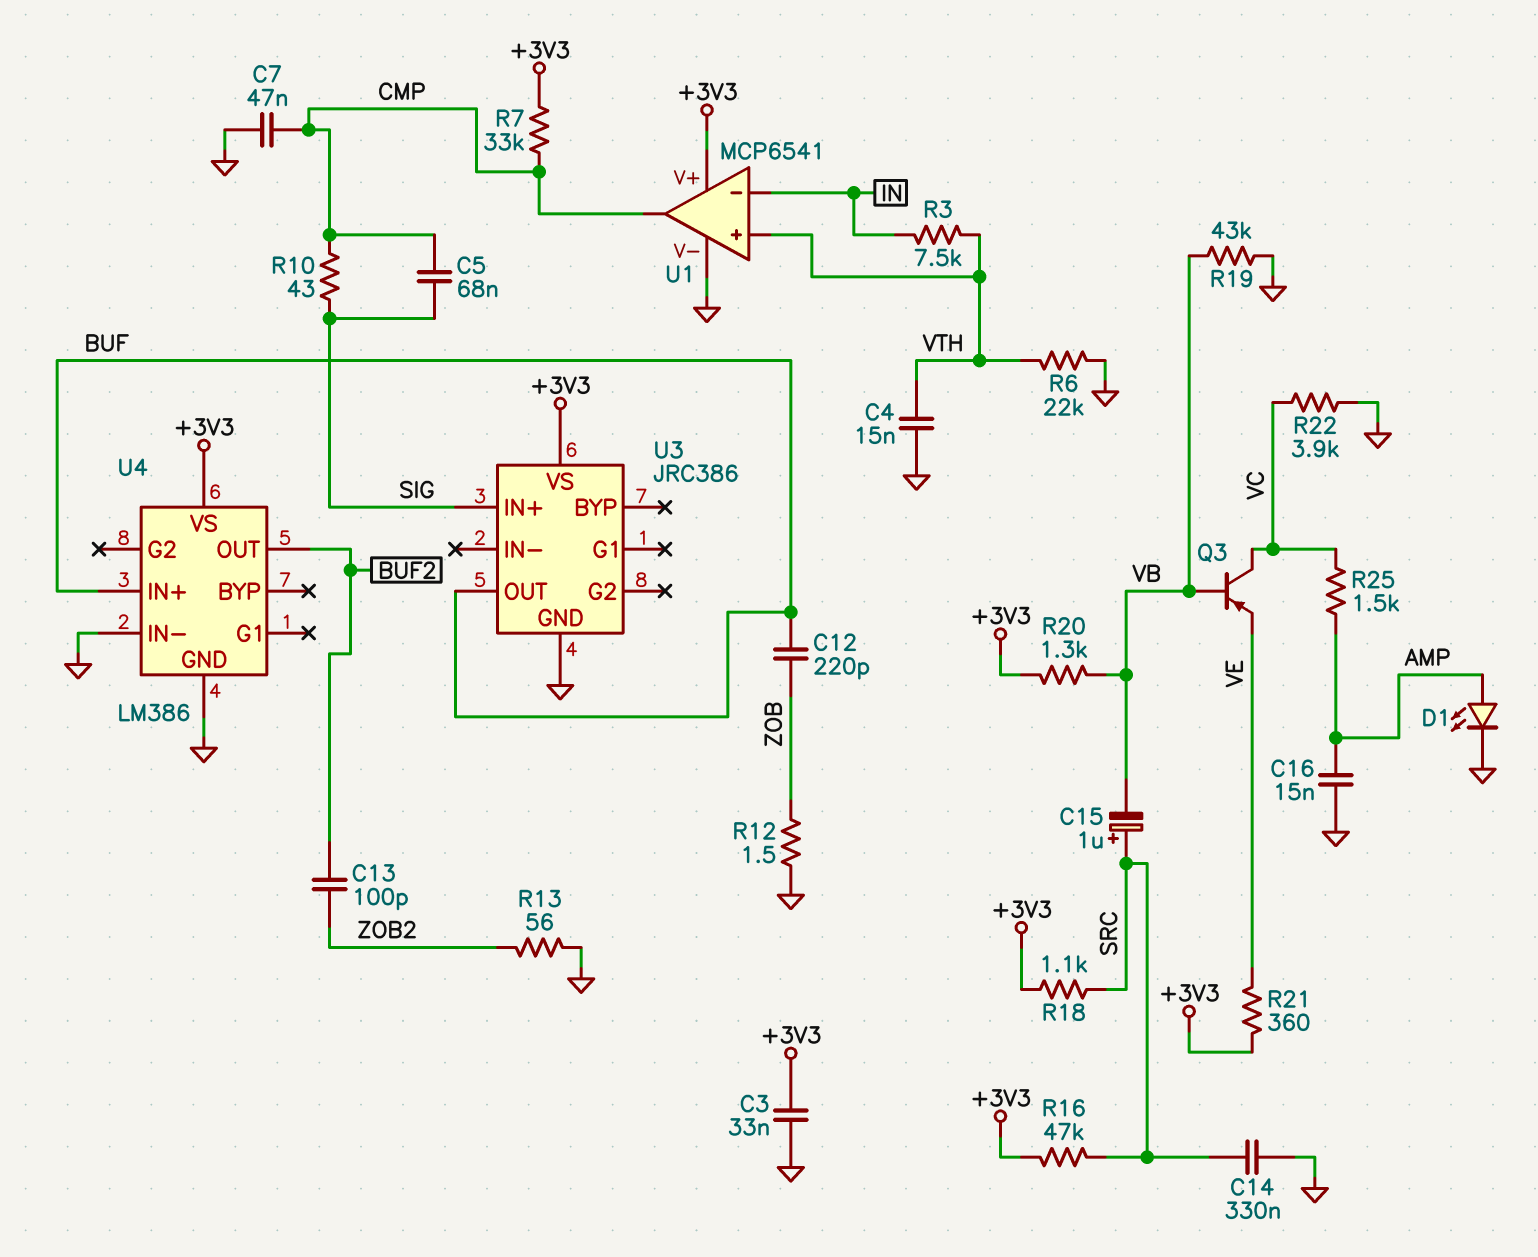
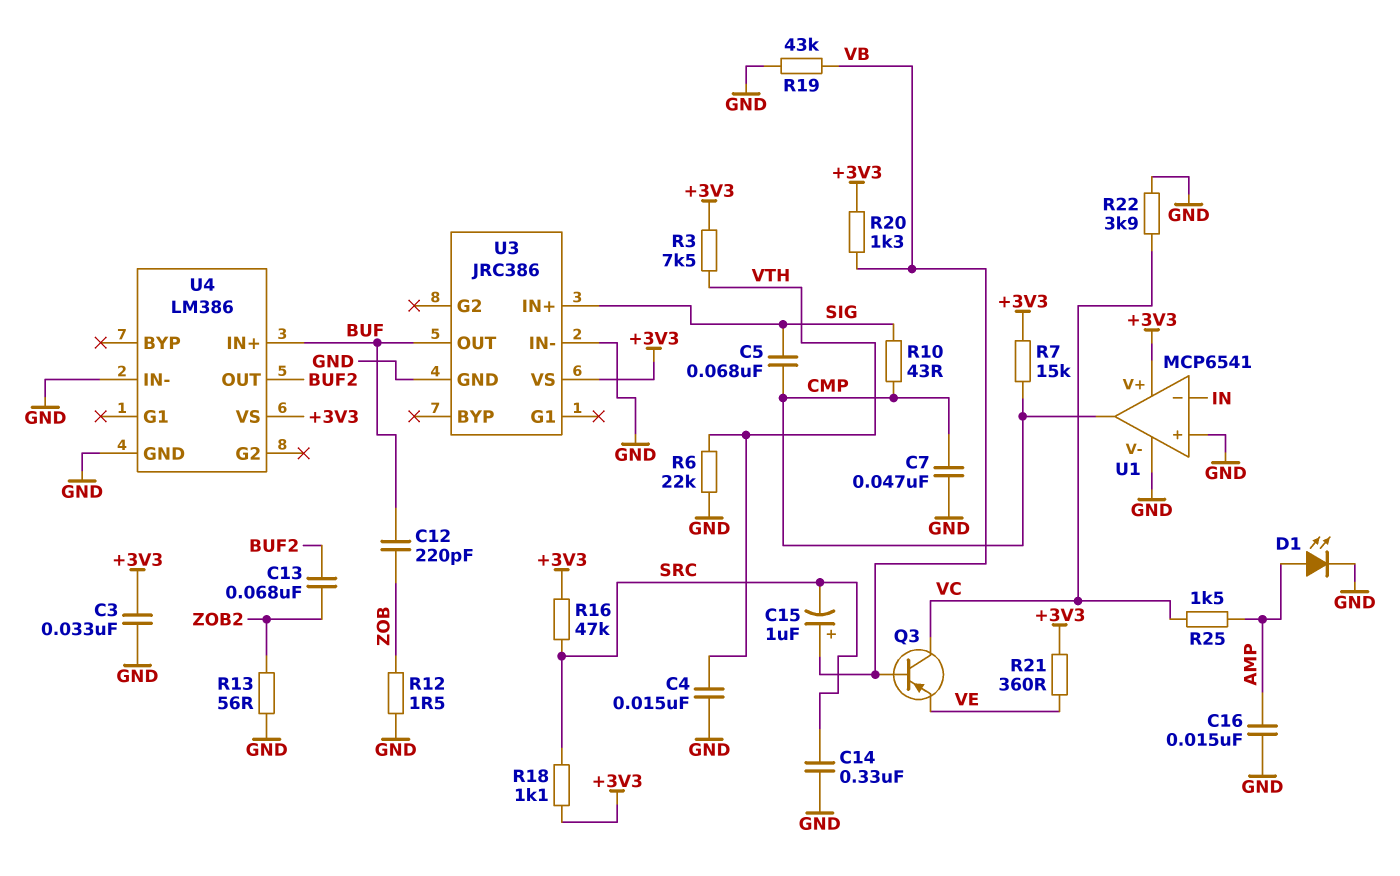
C13: 100pF (BUF2, ZOB2) -> 68nF (BUF2, ZOB2)
C15: 1uF (plus SRC, minus VB) -> 1uF (plus VB, minus SRC)
R3: 7.5k (IN, VTH) -> 7.5k (+3V3, VTH)
R7: 33k (+3V3, CMP) -> 15k (+3V3, CMP)
U1 pin in+: VTH -> GND
U3 pin IN-: none -> GND

